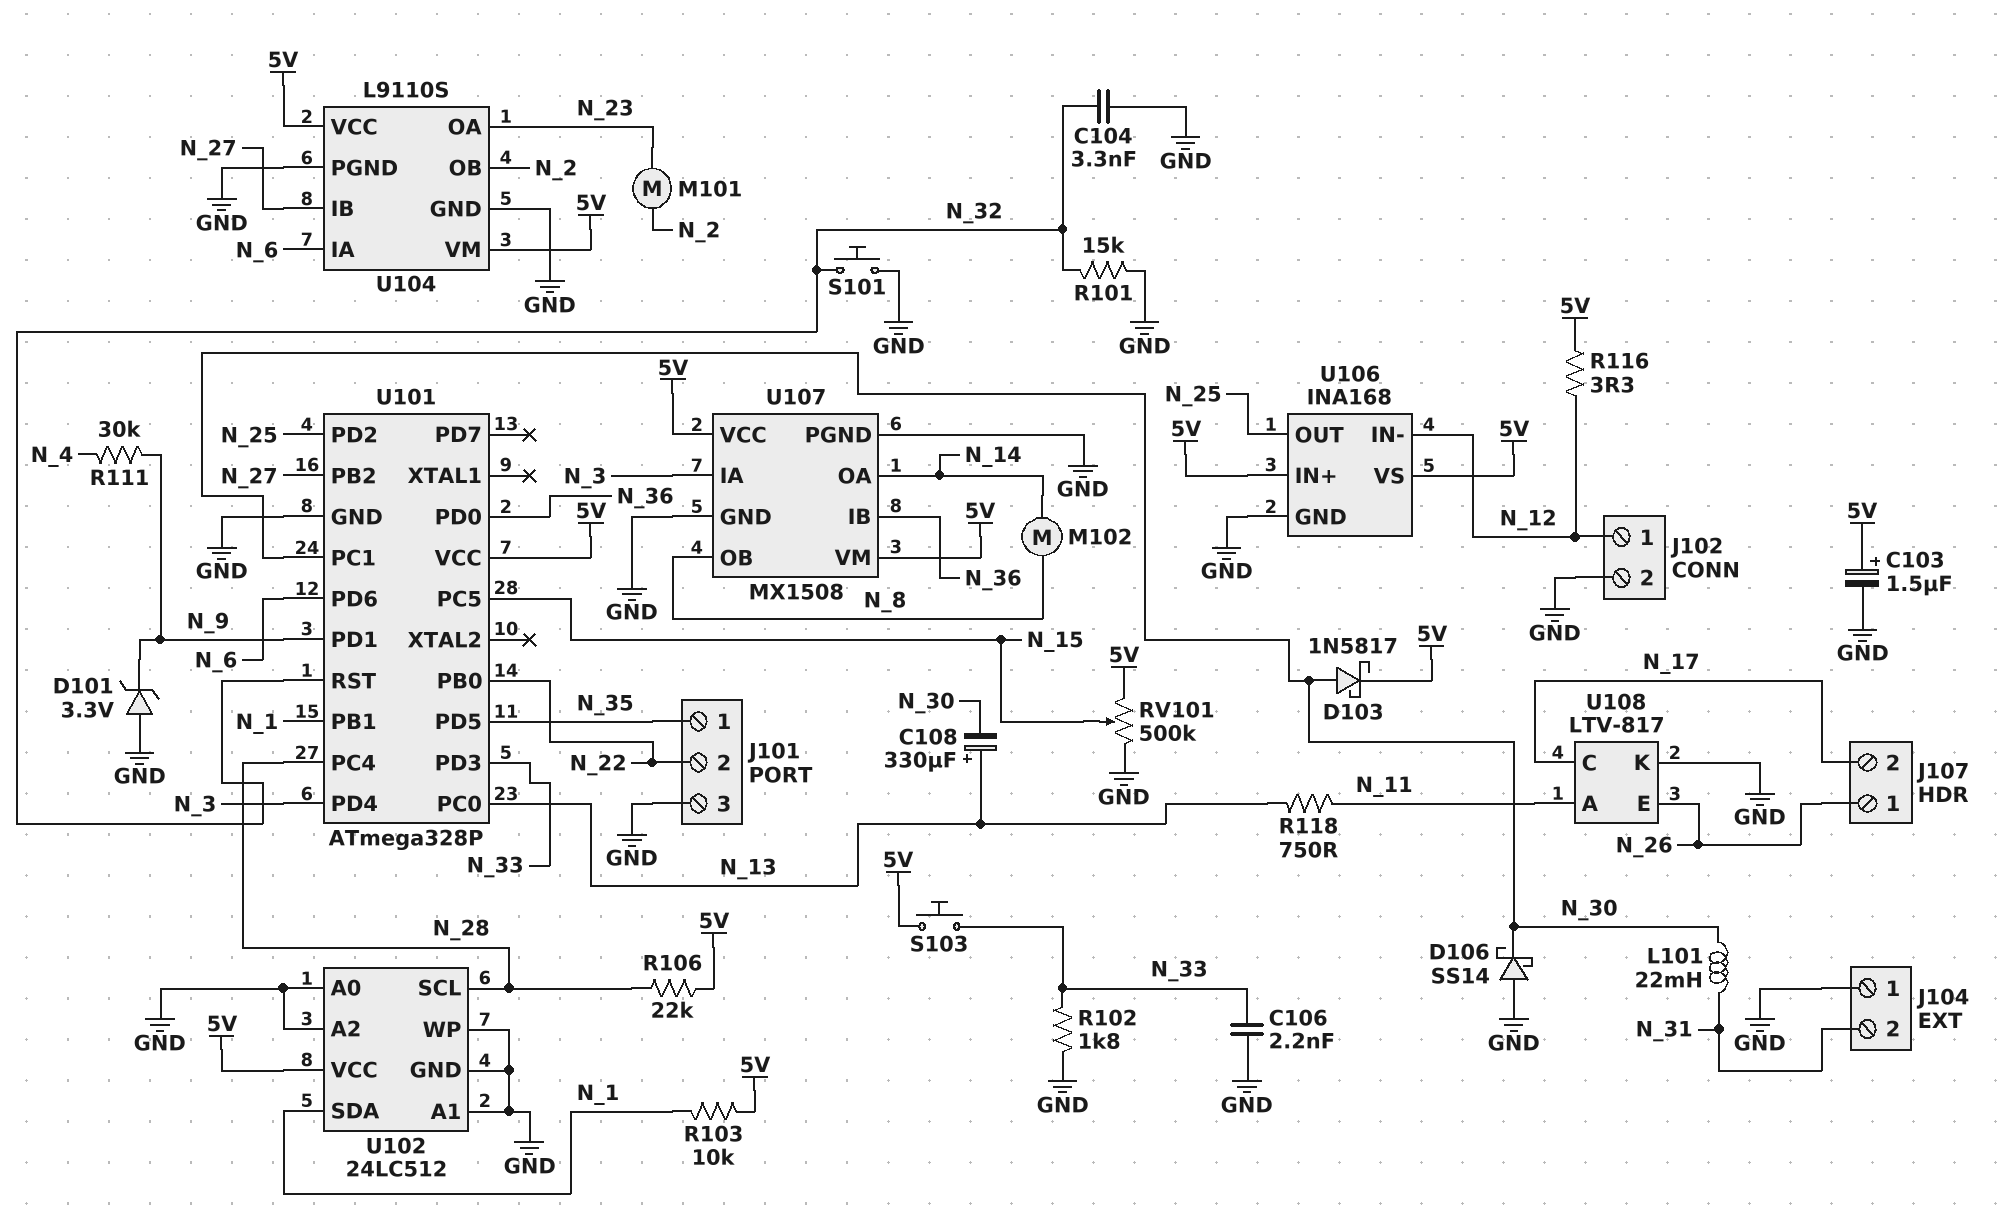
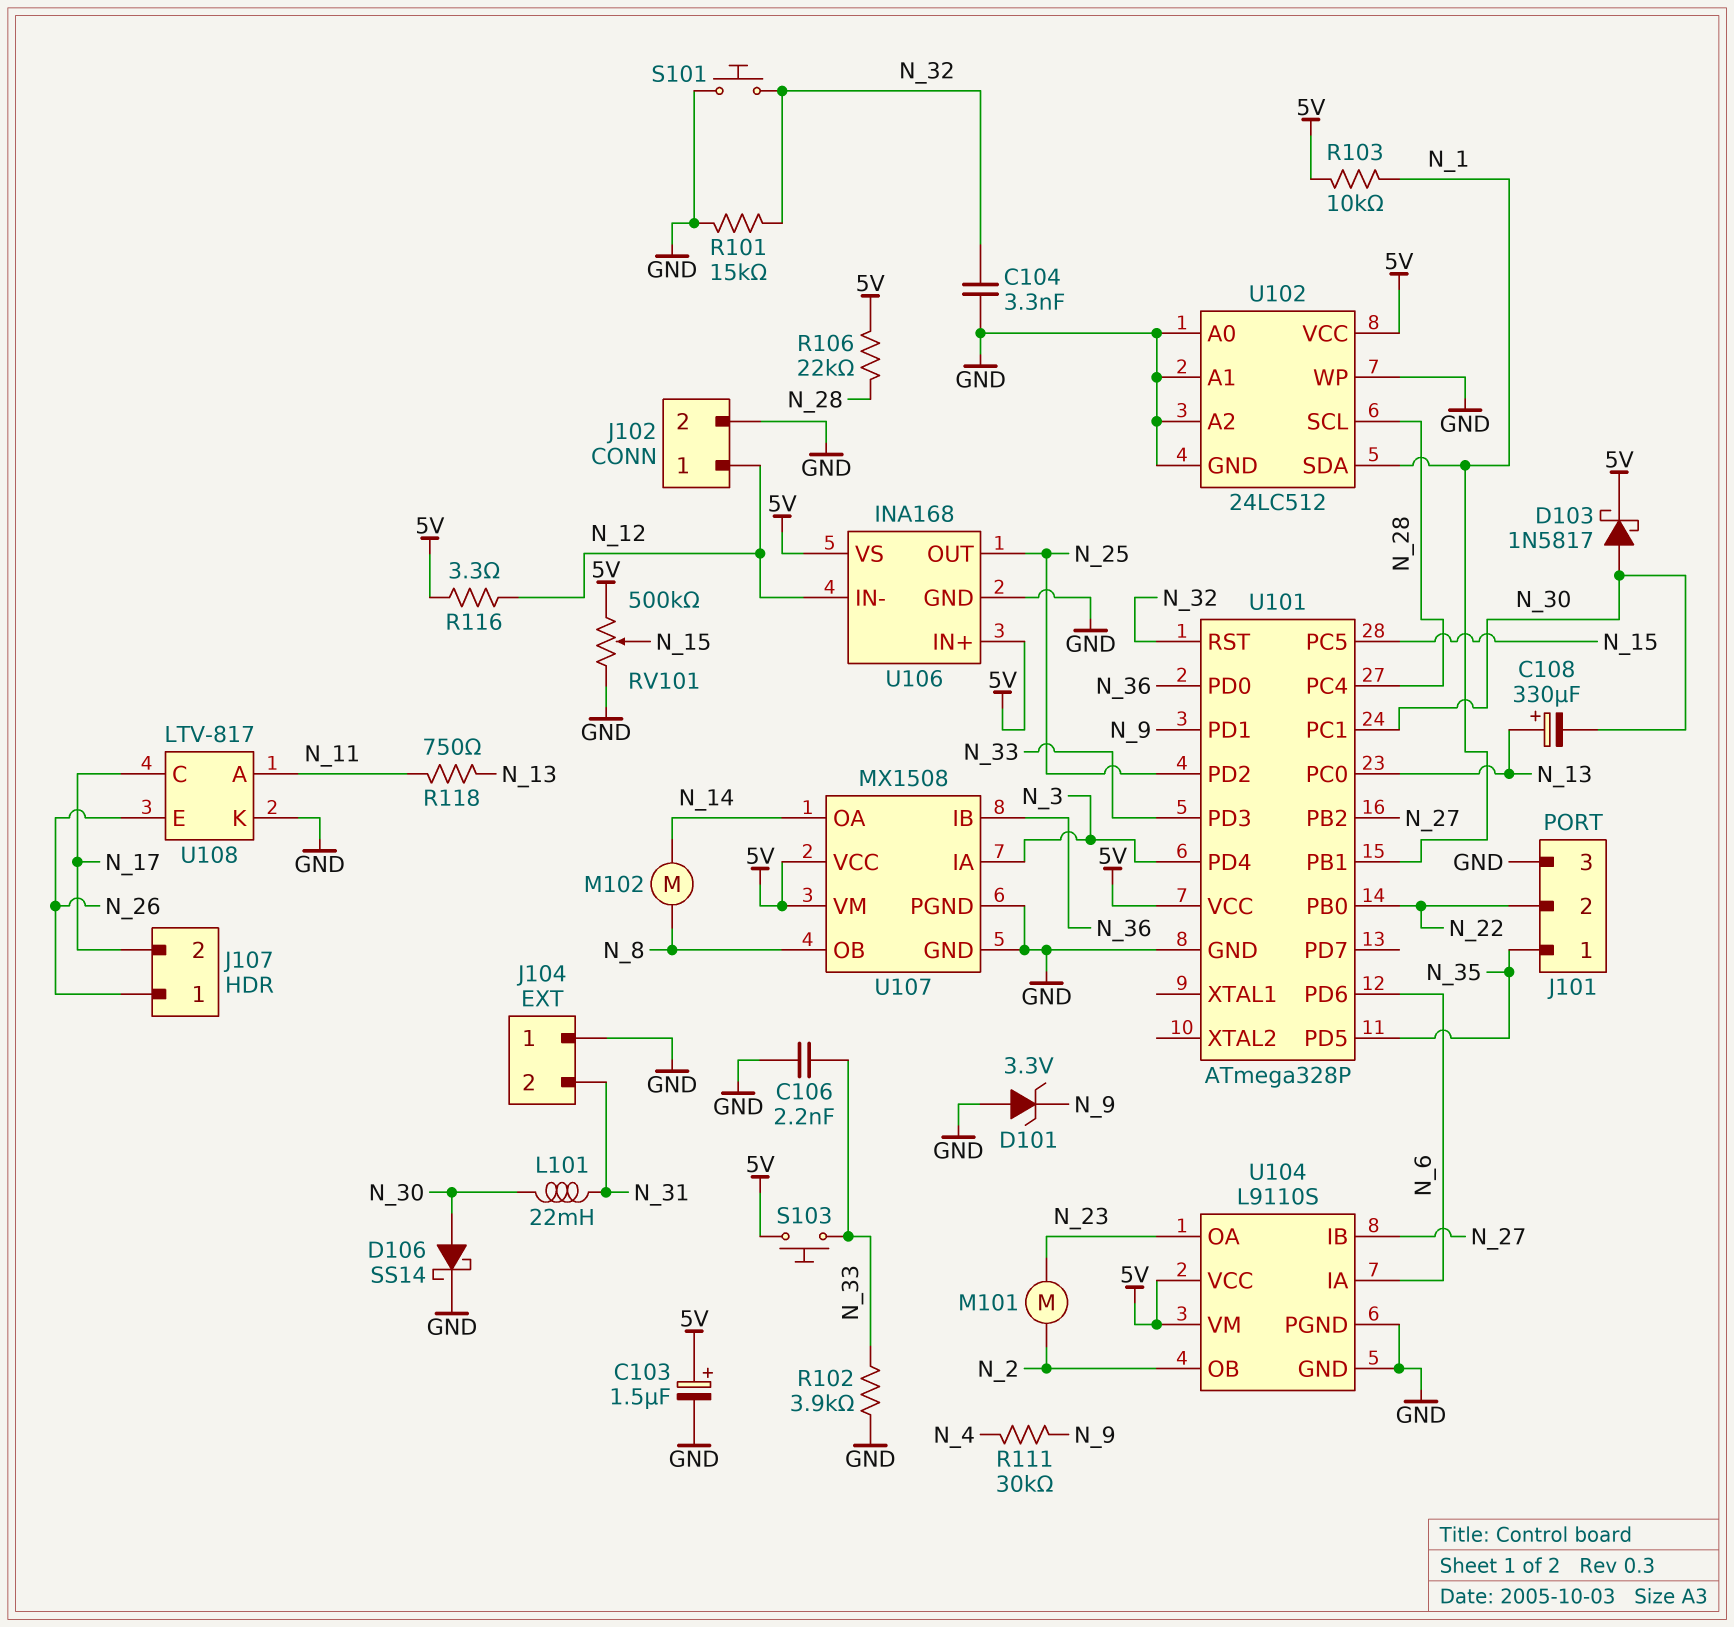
D106: schottky SS14 (A GND, K N_30) -> schottky SS14 (A N_30, K GND)
R102: 1.8k (GND, N_33) -> 3.9k (GND, N_33)

